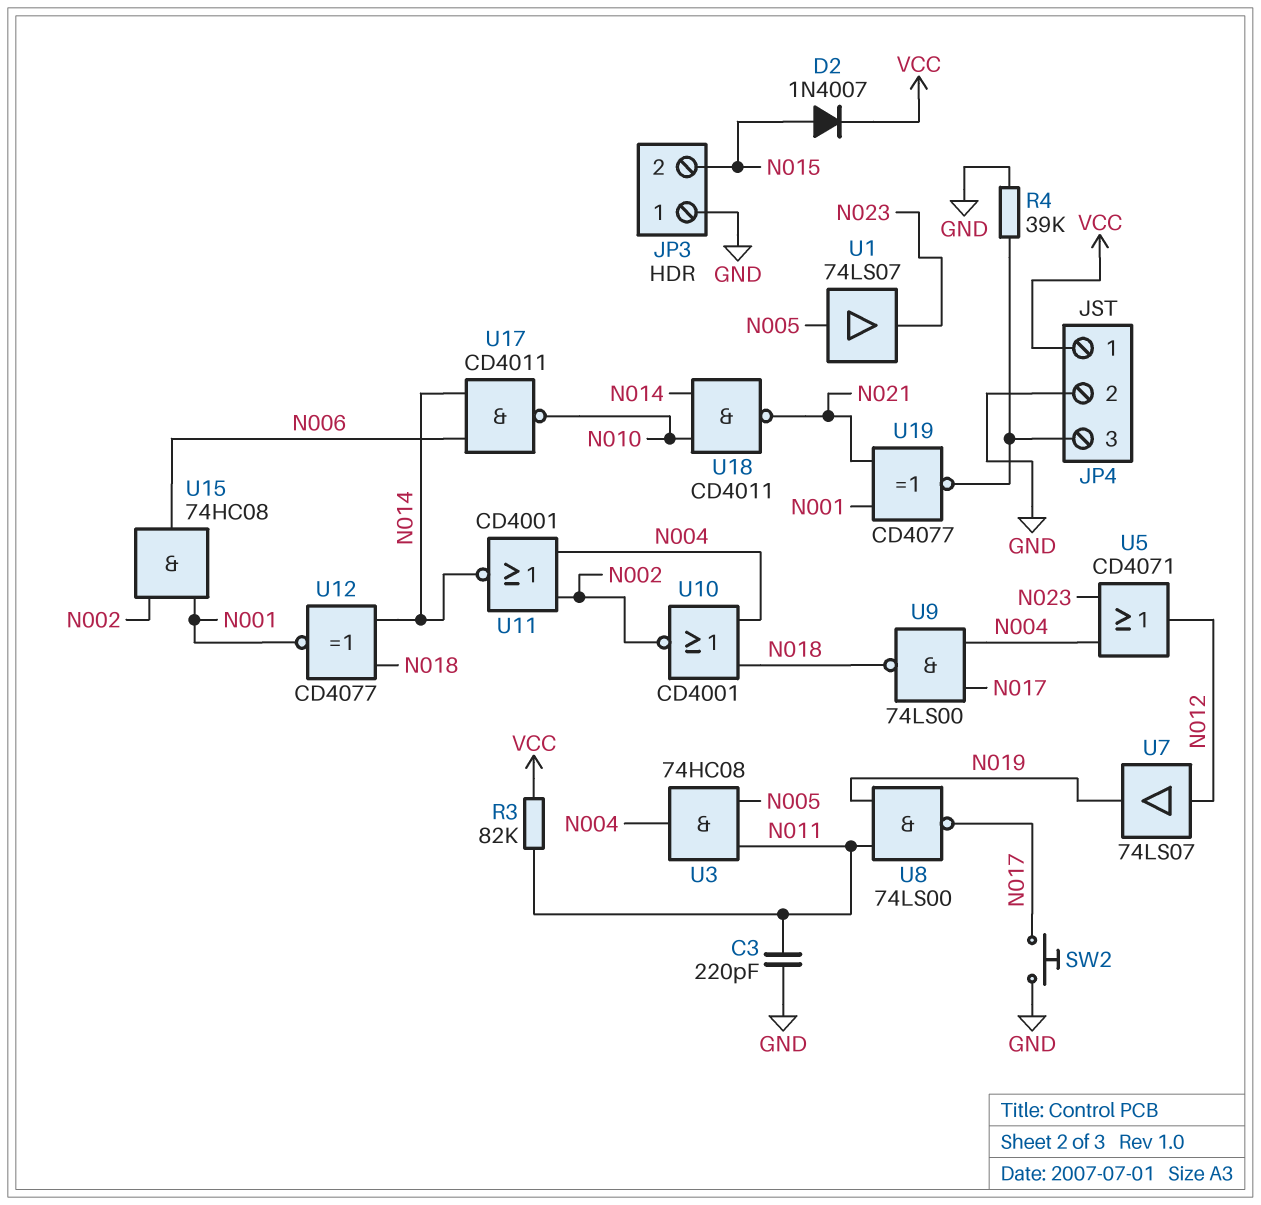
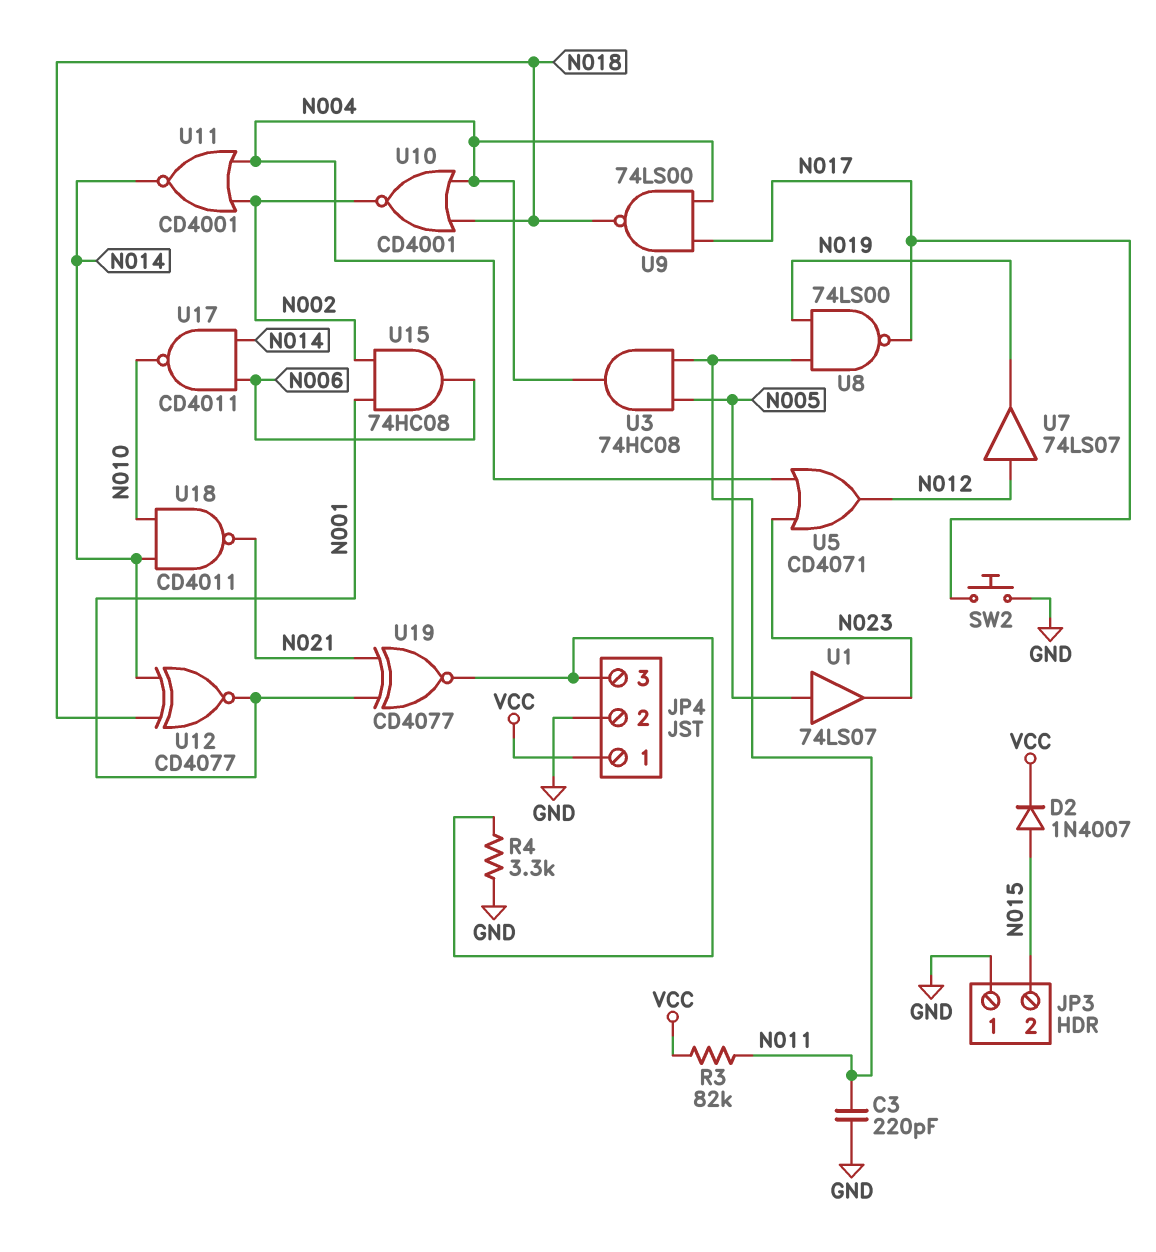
R4: 39k (GND, JP4/3) -> 3.3k (GND, JP4/3)

